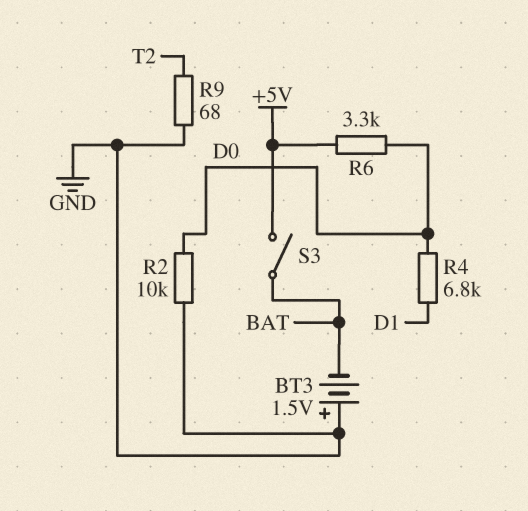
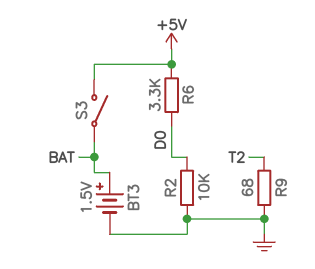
BT3: 1.5V (plus GND, minus BAT) -> 1.5V (plus BAT, minus GND)
R4: 6.8k (D0, D1) -> none

